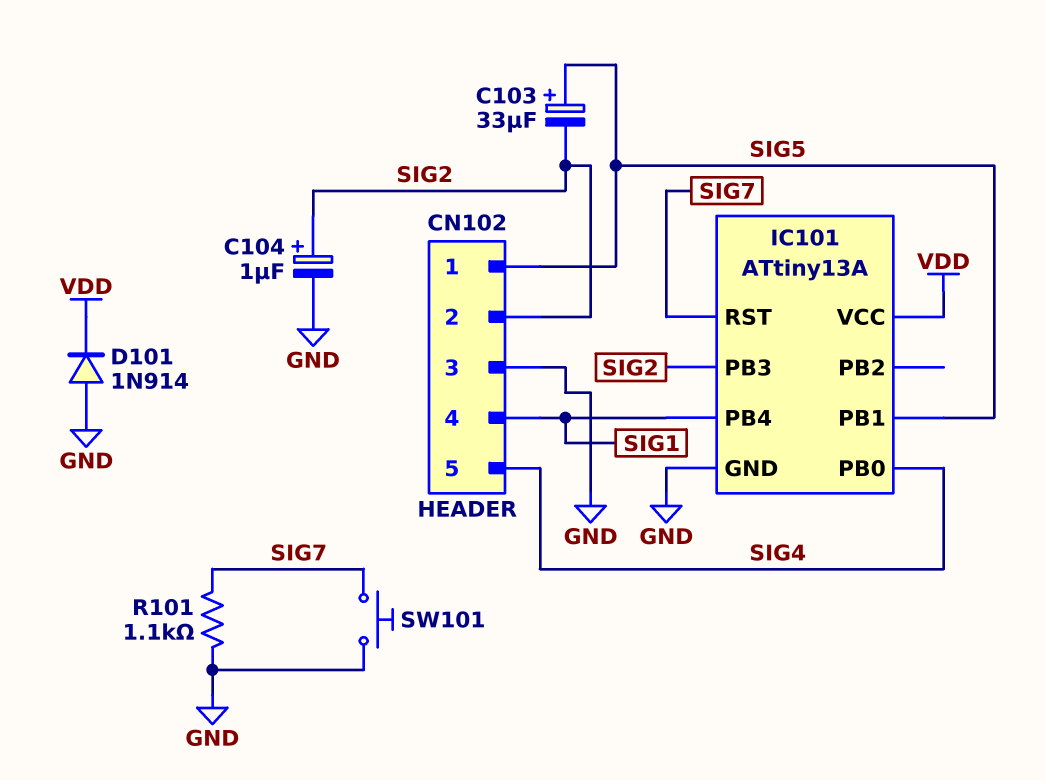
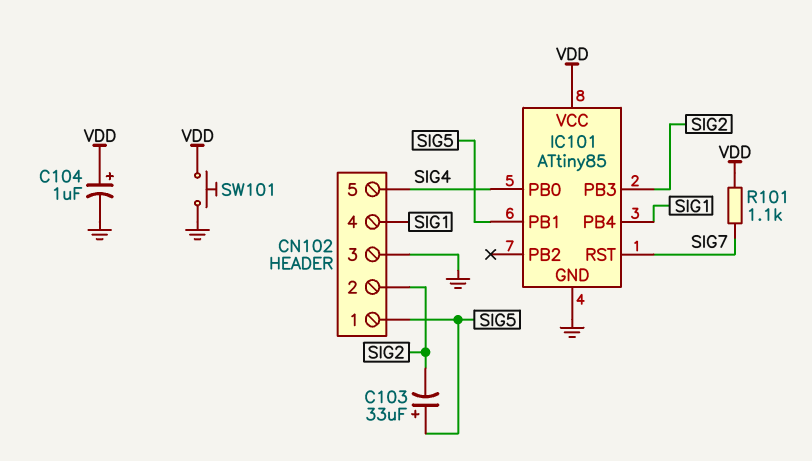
C104: 1uF (plus SIG2, minus GND) -> 1uF (plus VDD, minus GND)
D101: diode 1N914 (A GND, K VDD) -> none
IC101: ATtiny13A -> ATtiny85
R101: 1.1k (GND, SIG7) -> 1.1k (SIG7, VDD)
SW101: button (GND, SIG7) -> button (GND, VDD)

